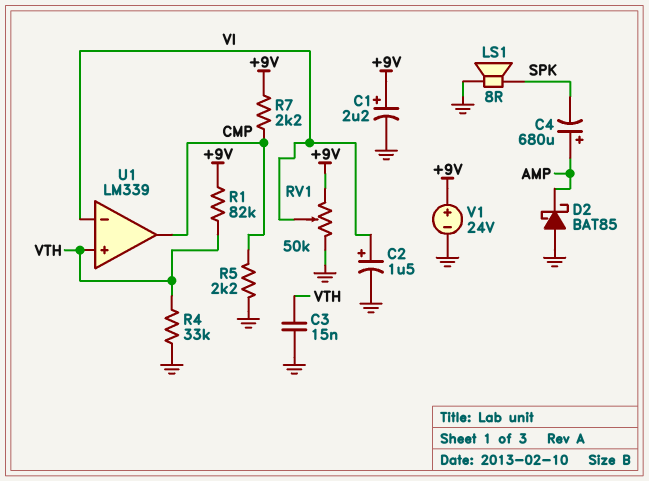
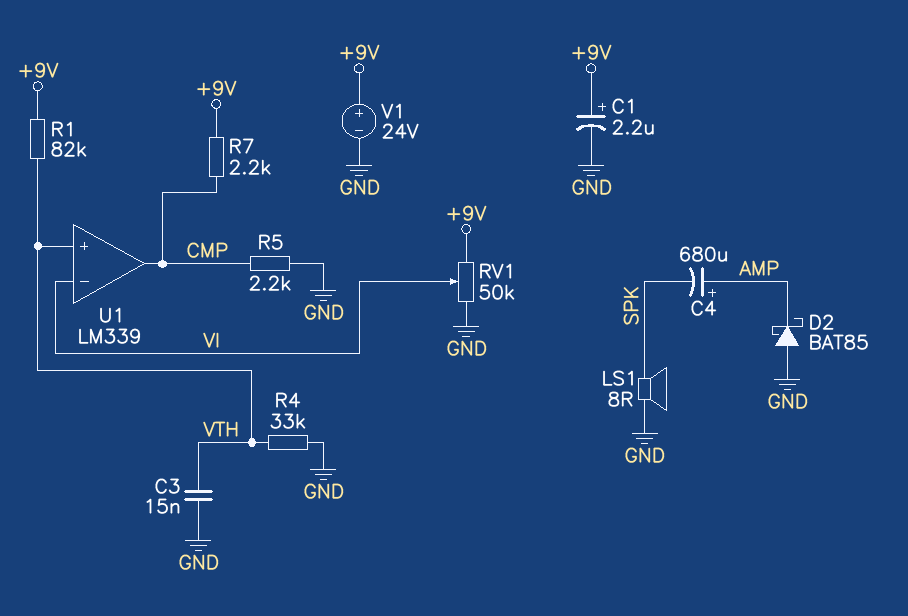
C2: 1.5uF (plus VI, minus GND) -> none

